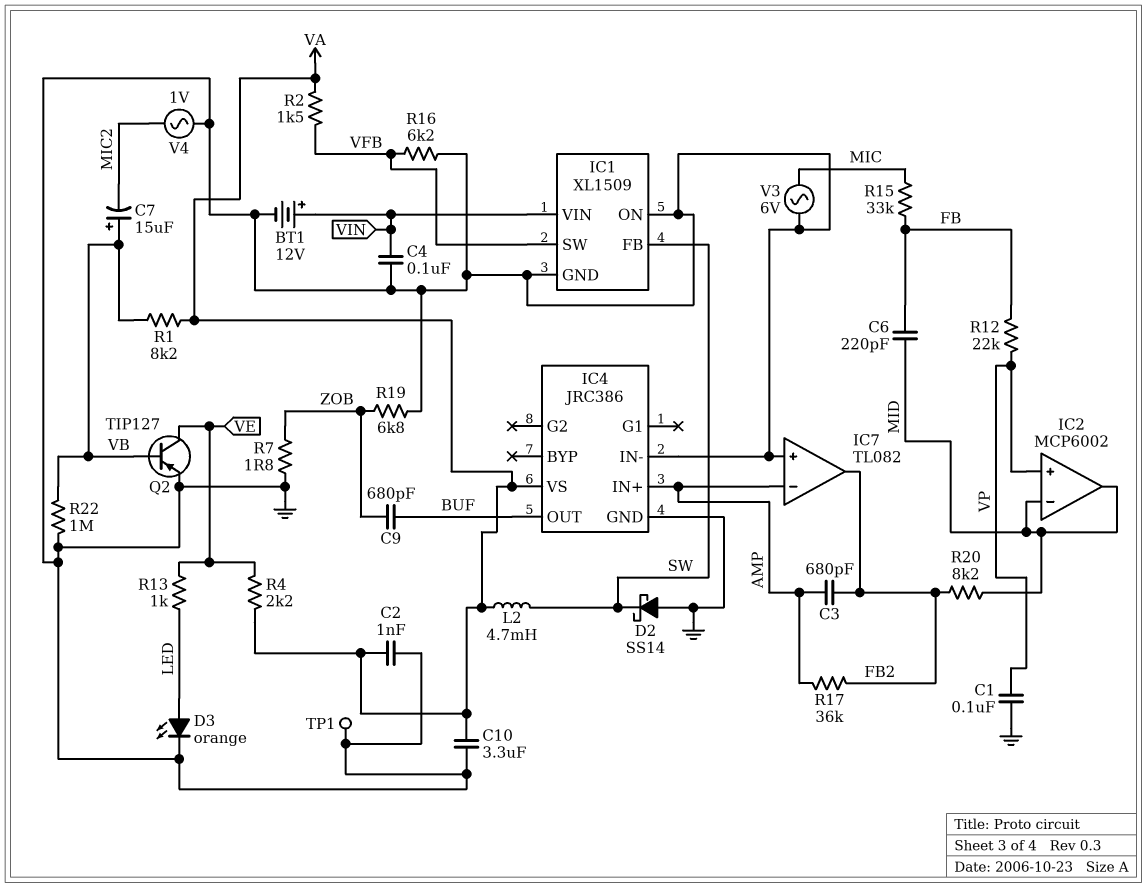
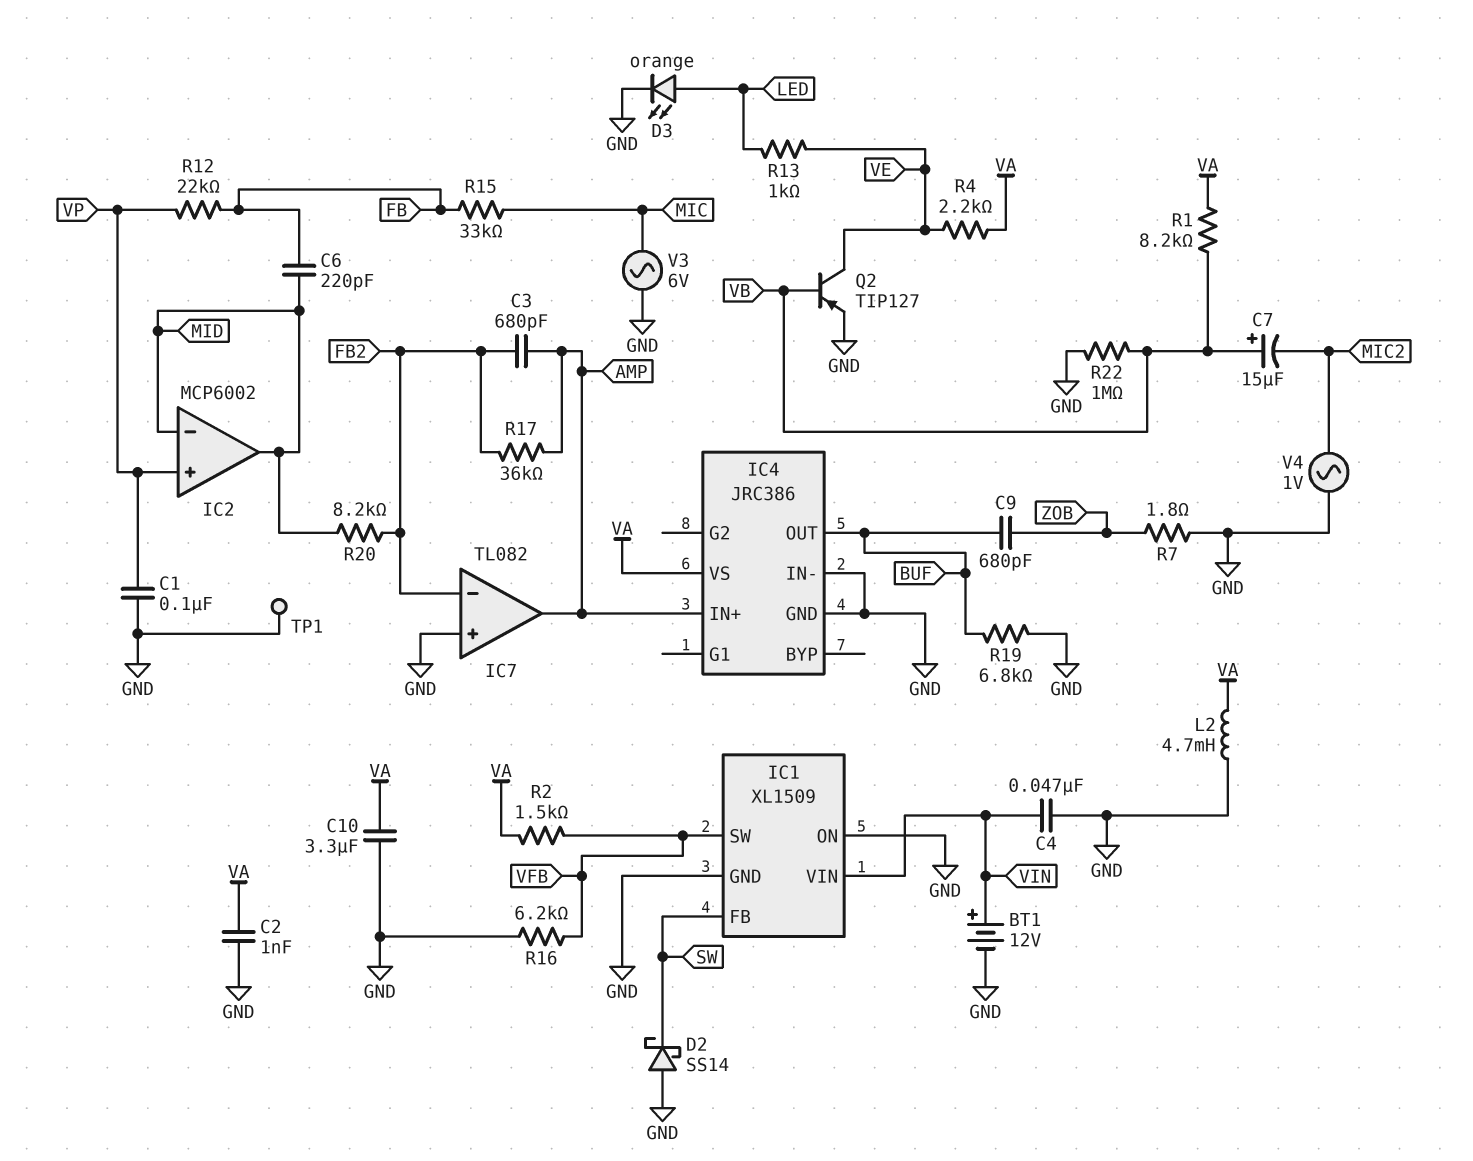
C4: 100nF (GND, VIN) -> 47nF (GND, VIN)
IC7 pin in-: AMP -> FB2
IC7 pin out: FB2 -> AMP
L2: 4.7mH (SW, VA) -> 4.7mH (GND, VA)
R19: 6.8k (GND, ZOB) -> 6.8k (BUF, GND)

